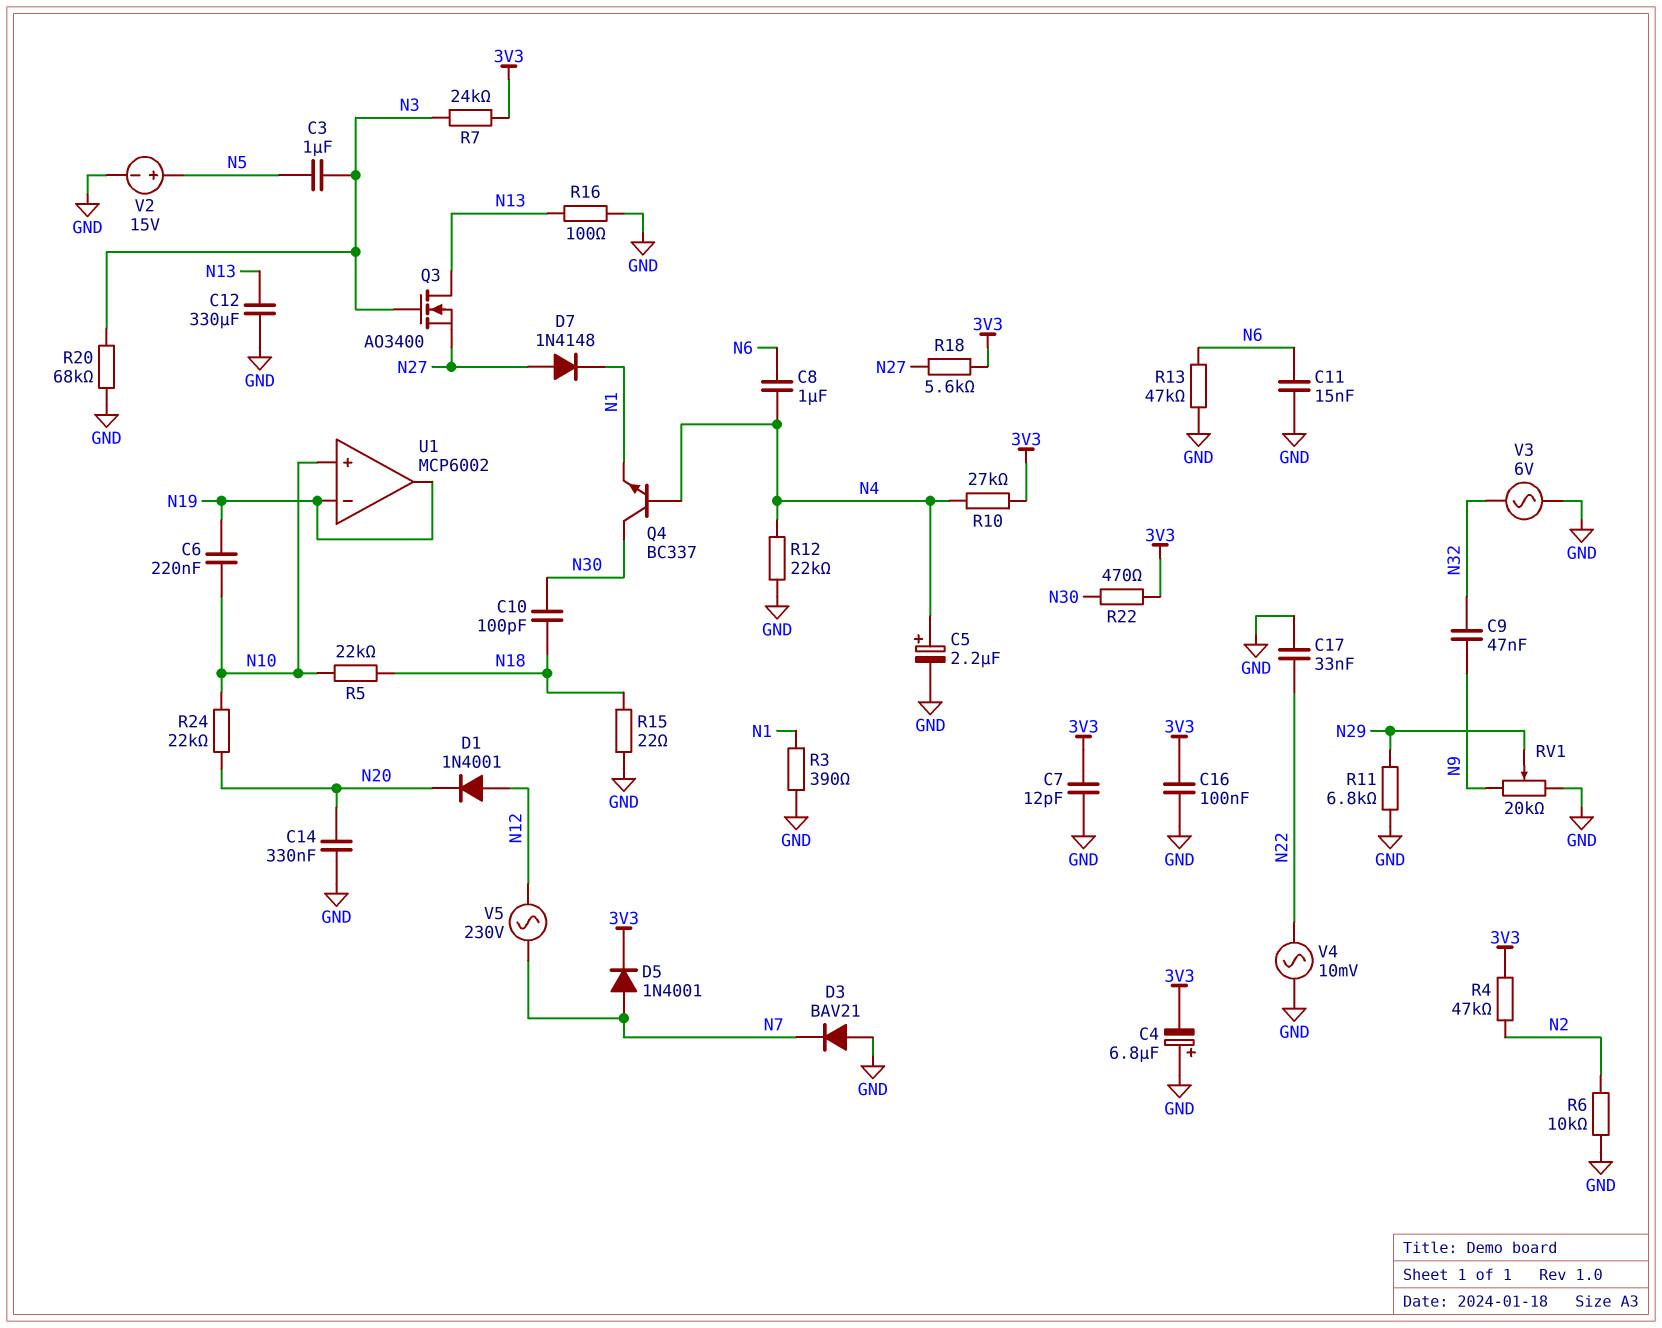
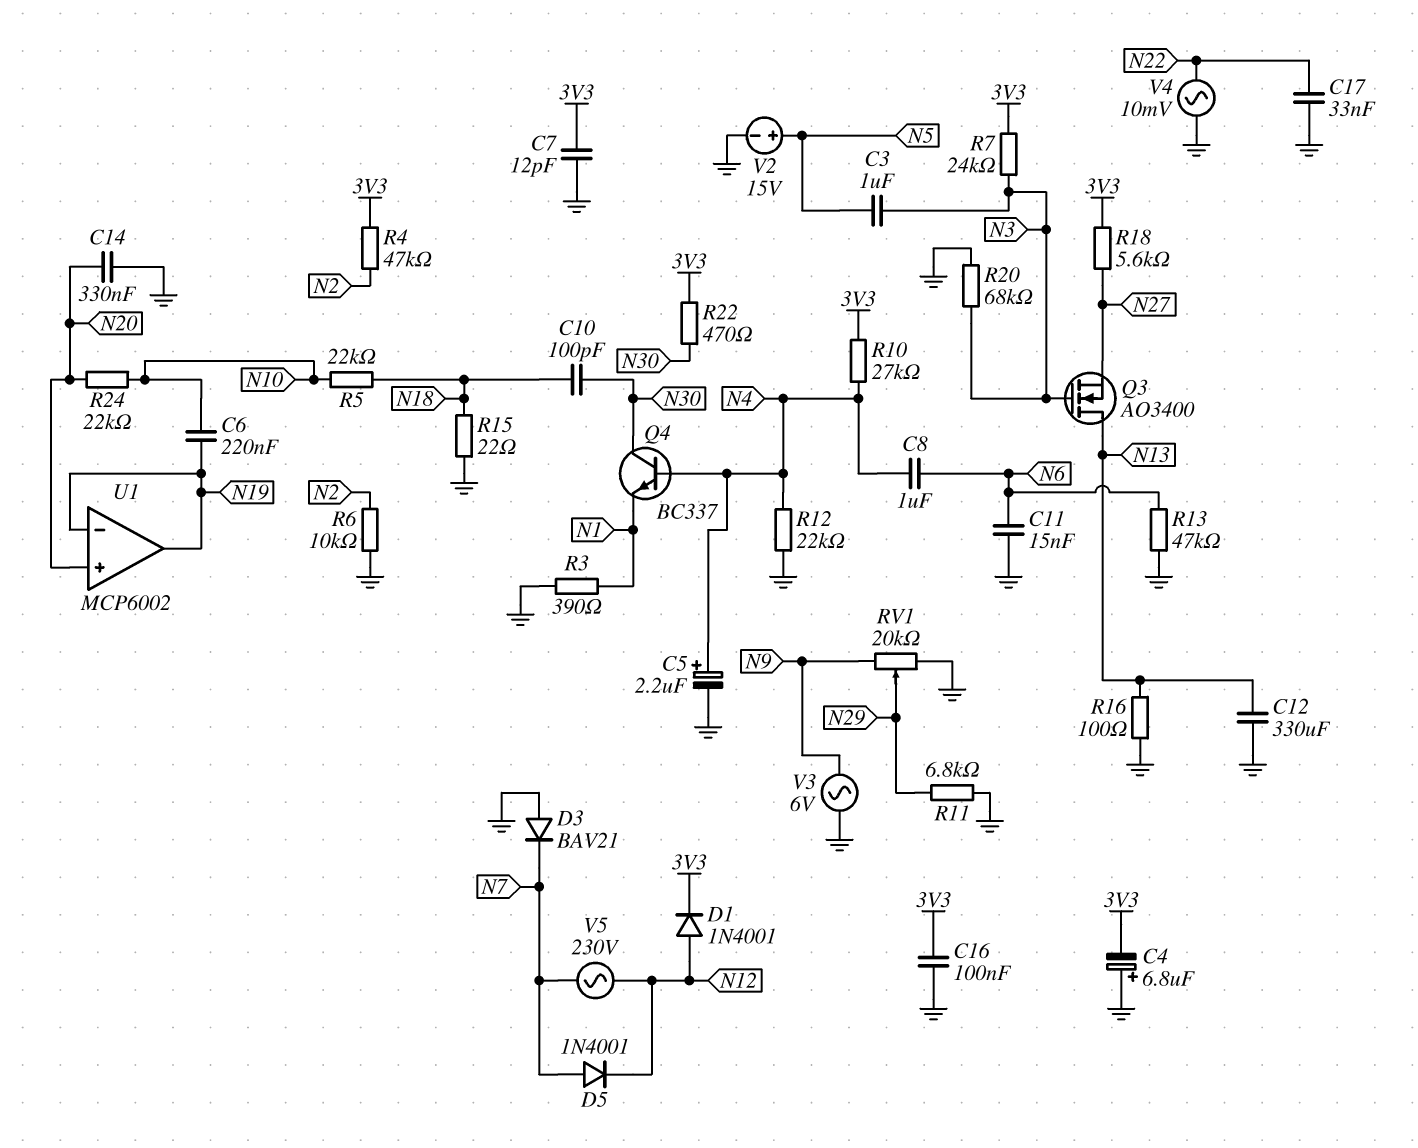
C9: 47nF (N9, N32) -> none
D1: diode 1N4001 (A N12, K N20) -> diode 1N4001 (A N12, K 3V3)
D5: diode 1N4001 (A N7, K 3V3) -> diode 1N4001 (A N7, K N12)
D7: diode 1N4148 (A N27, K N1) -> none
U1 pin in+: N10 -> N20
V3: AC 6V (GND, N32) -> AC 6V (GND, N9)

